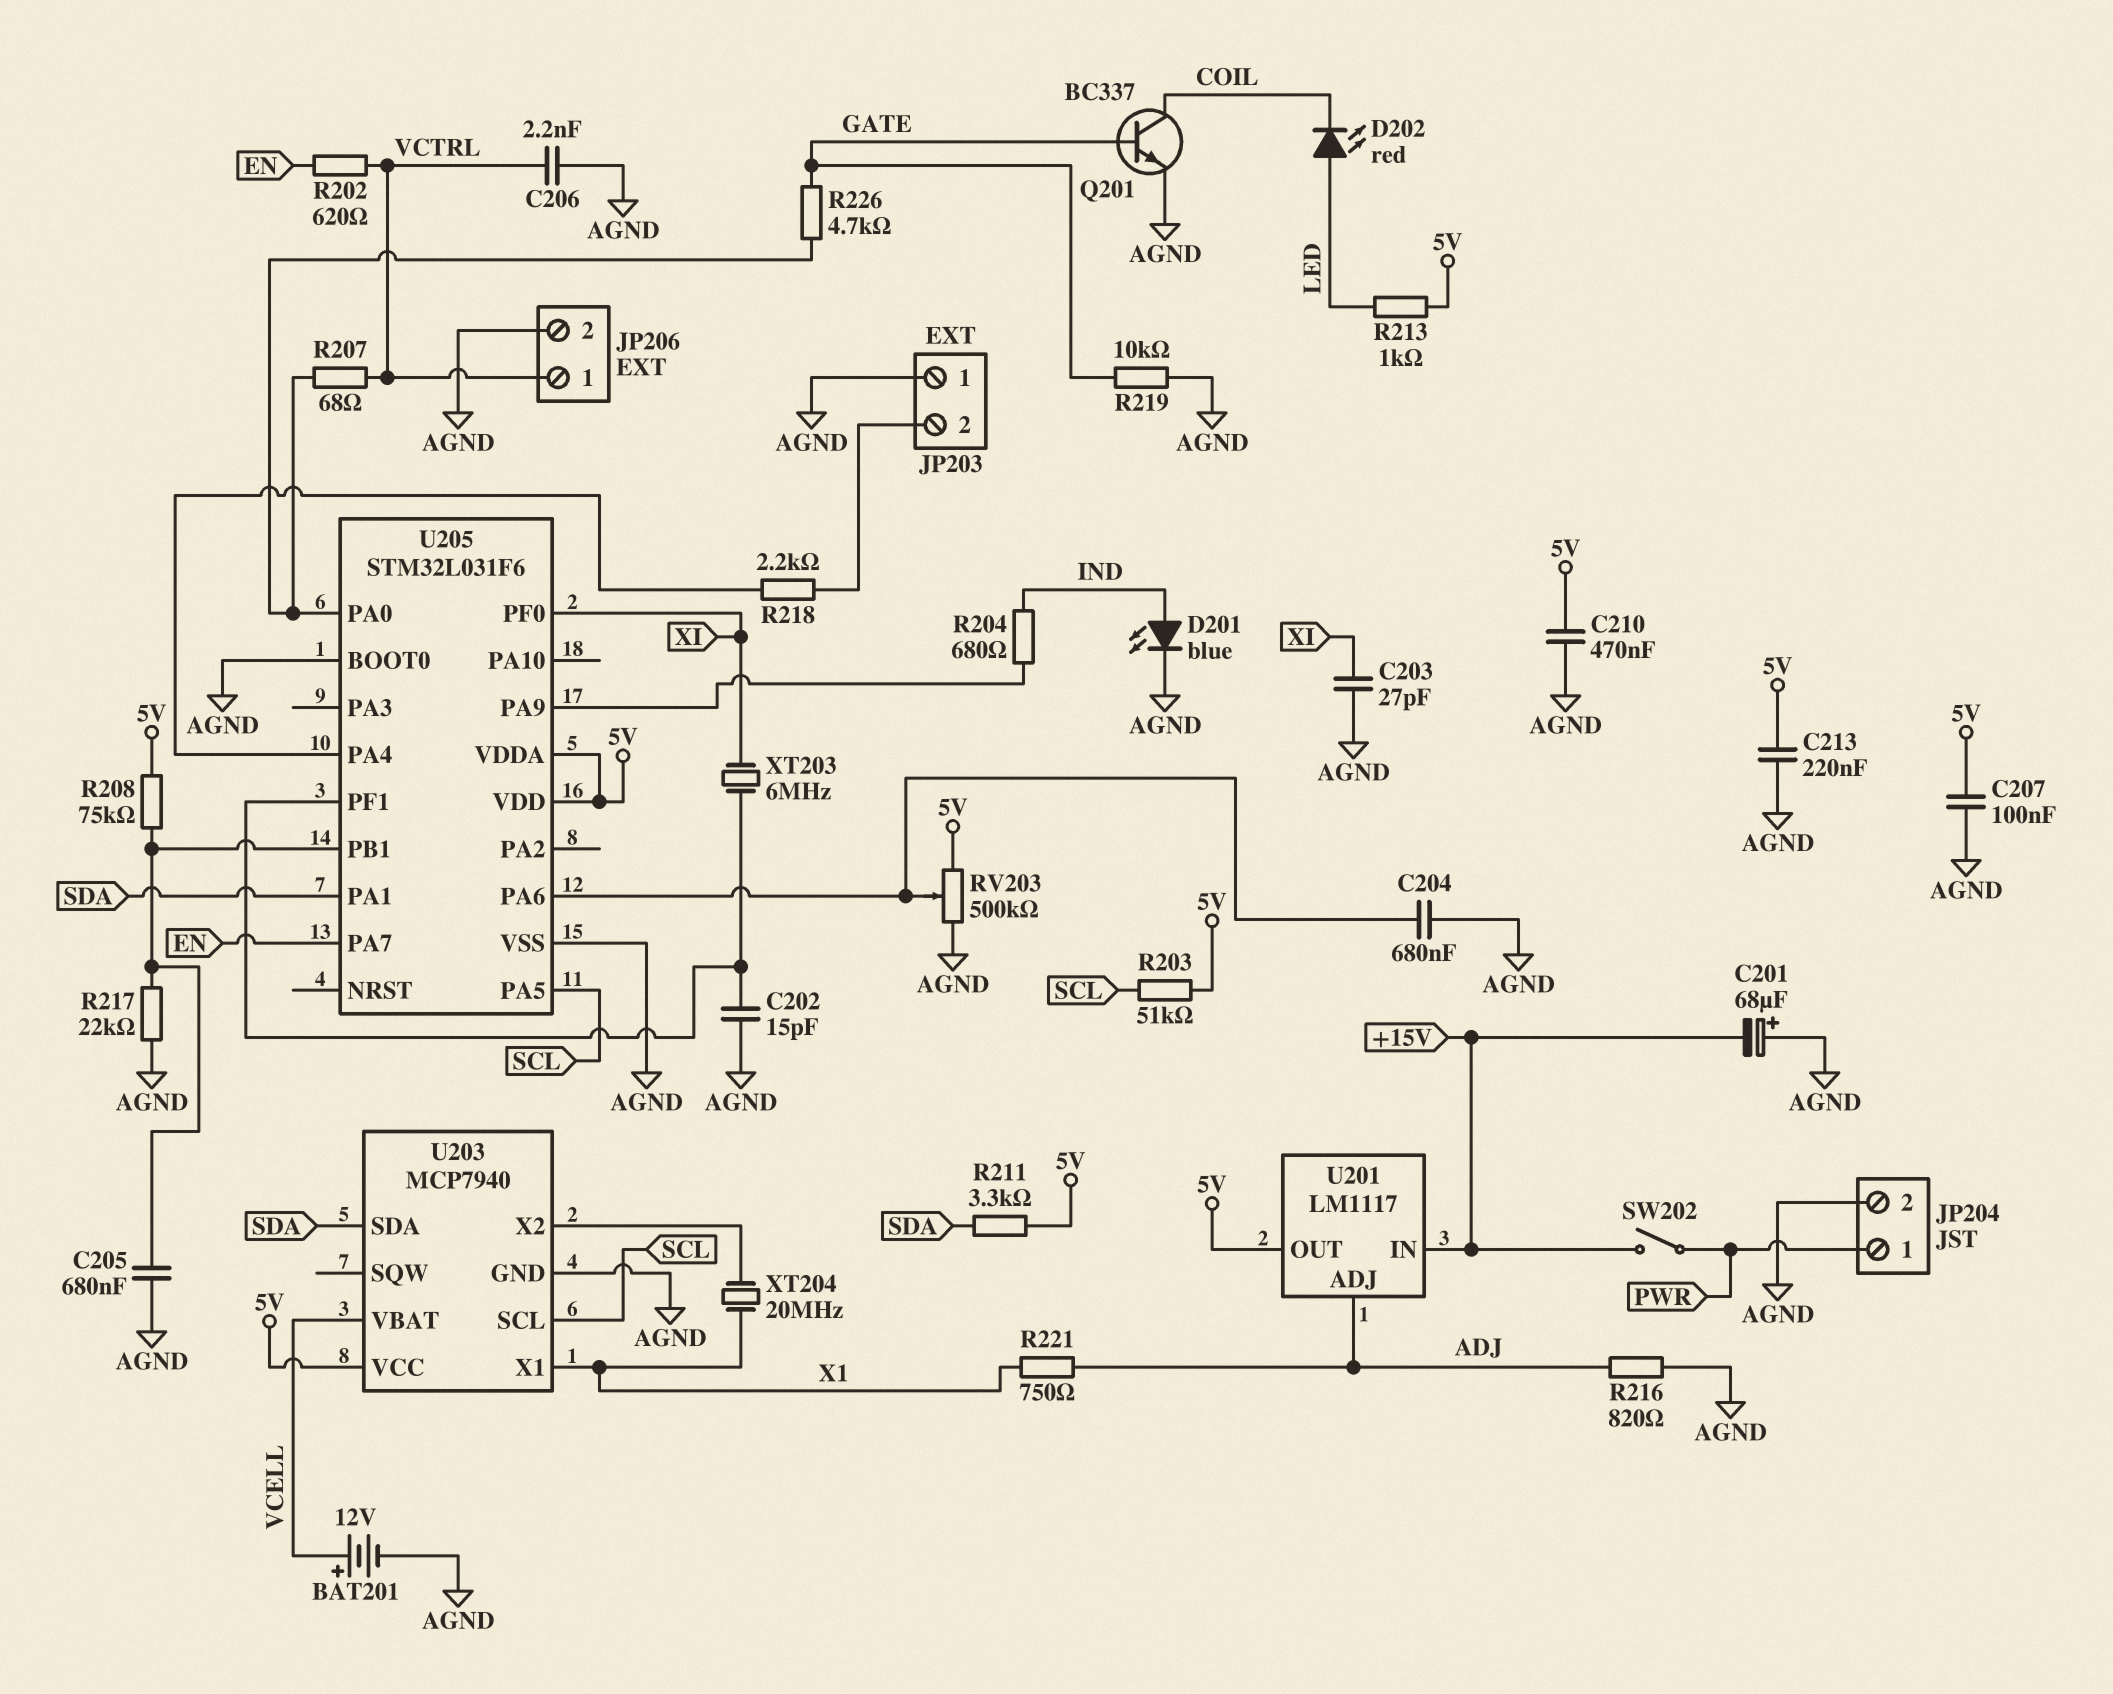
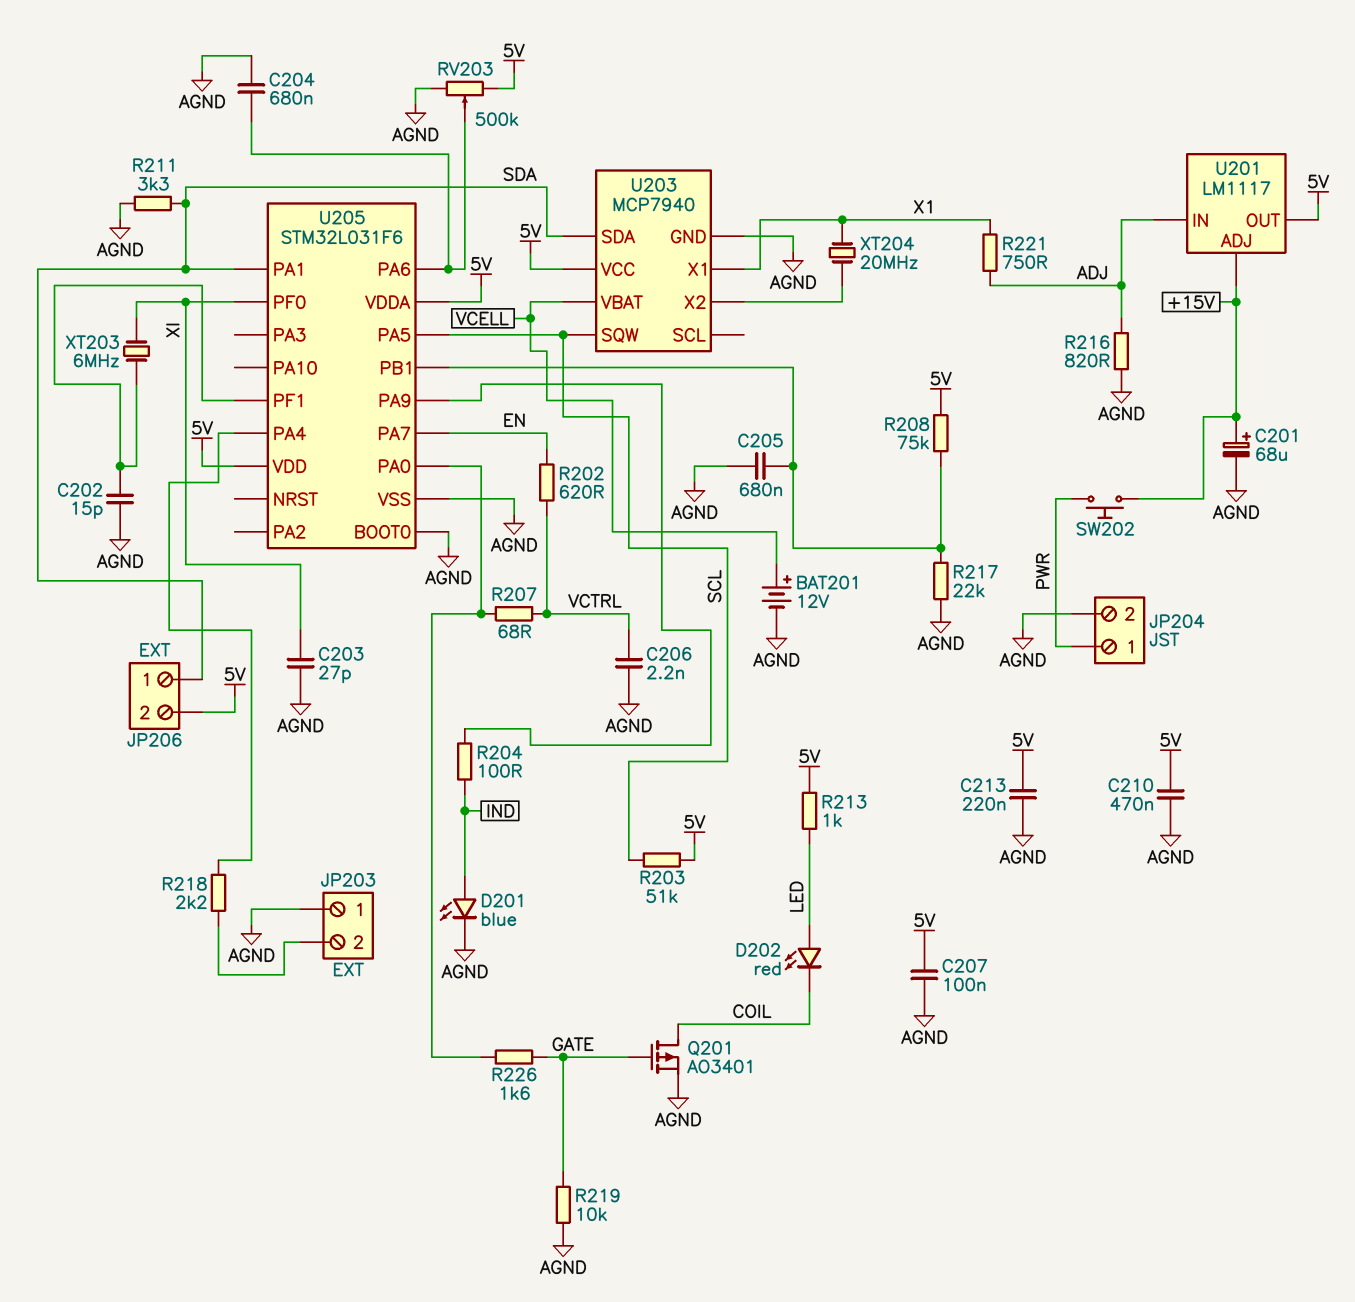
C201: 68uF (plus AGND, minus +15V) -> 68uF (plus +15V, minus AGND)
JP206 pin 1: VCTRL -> SDA
JP206 pin 2: AGND -> 5V
Q201: NPN BC337 (B GATE, C COIL, E AGND) -> PMOS AO3401 (G GATE, D COIL, S AGND)
R204: 680 (IND, U205/PA9) -> 100 (IND, U205/PA9)
R211: 3.3k (5V, SDA) -> 3.3k (AGND, SDA)
R226: 4.7k (GATE, U205/PA0) -> 1.6k (GATE, U205/PA0)
SW202: switch (+15V, PWR) -> button (+15V, PWR)
U201 pin ADJ: ADJ -> +15V
U201 pin IN: +15V -> ADJ
U203 pin SCL: SCL -> none
U203 pin SQW: none -> SCL

